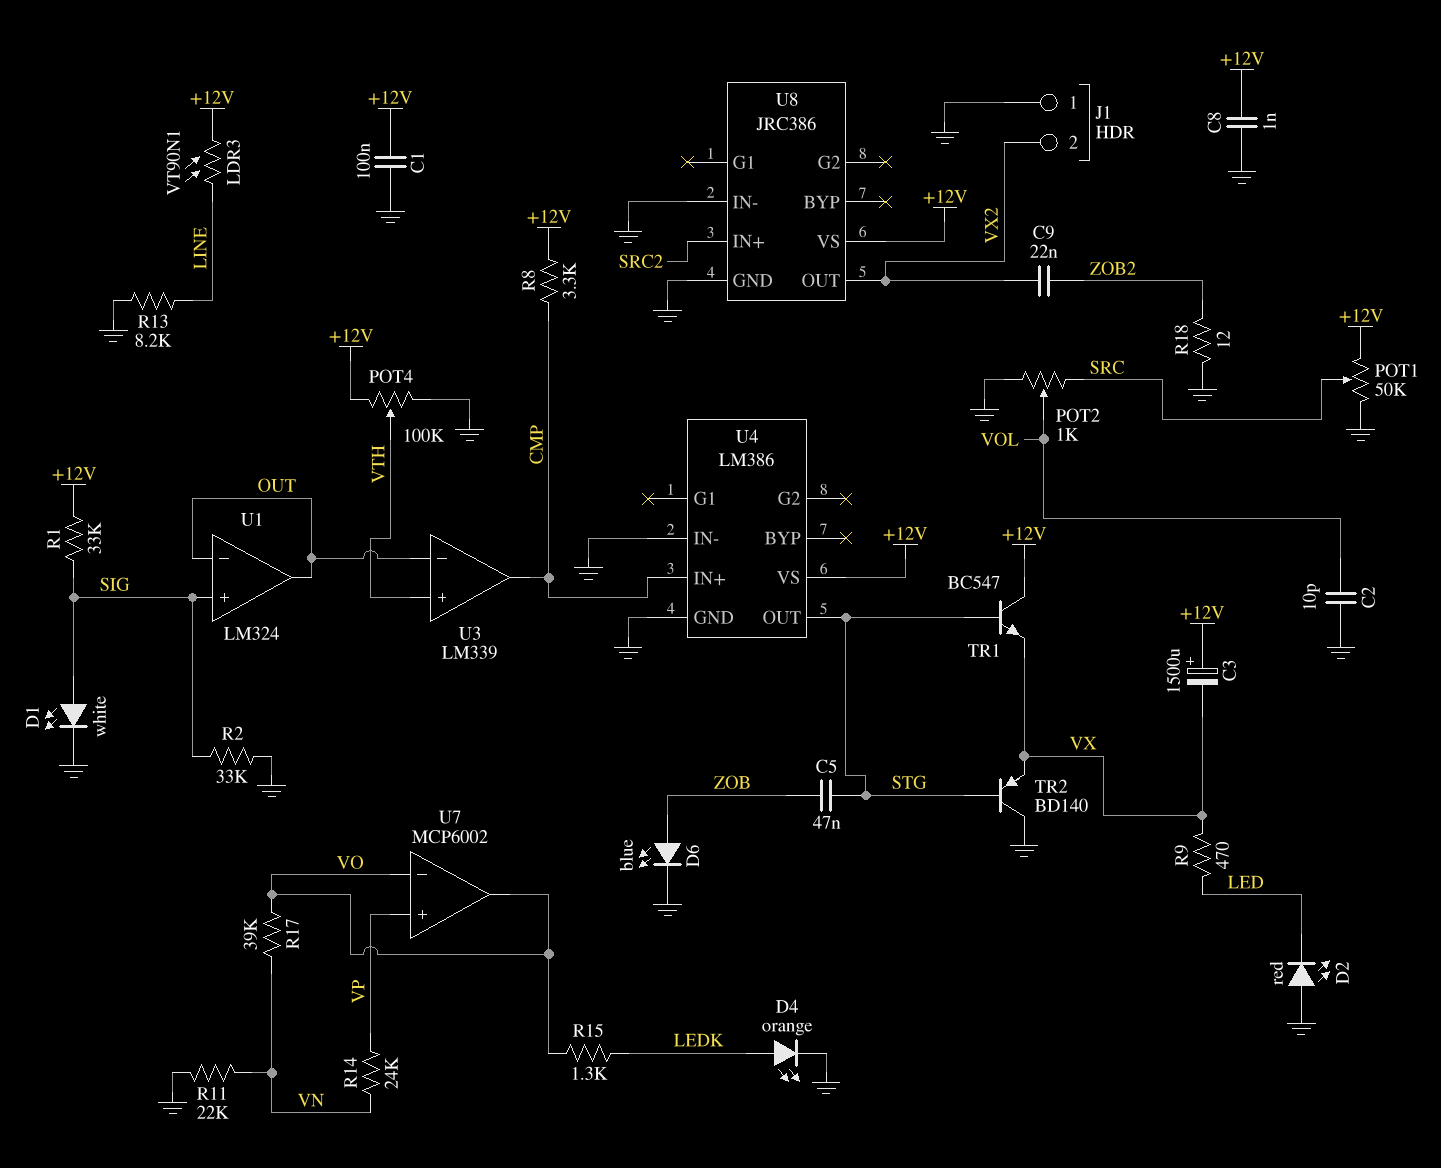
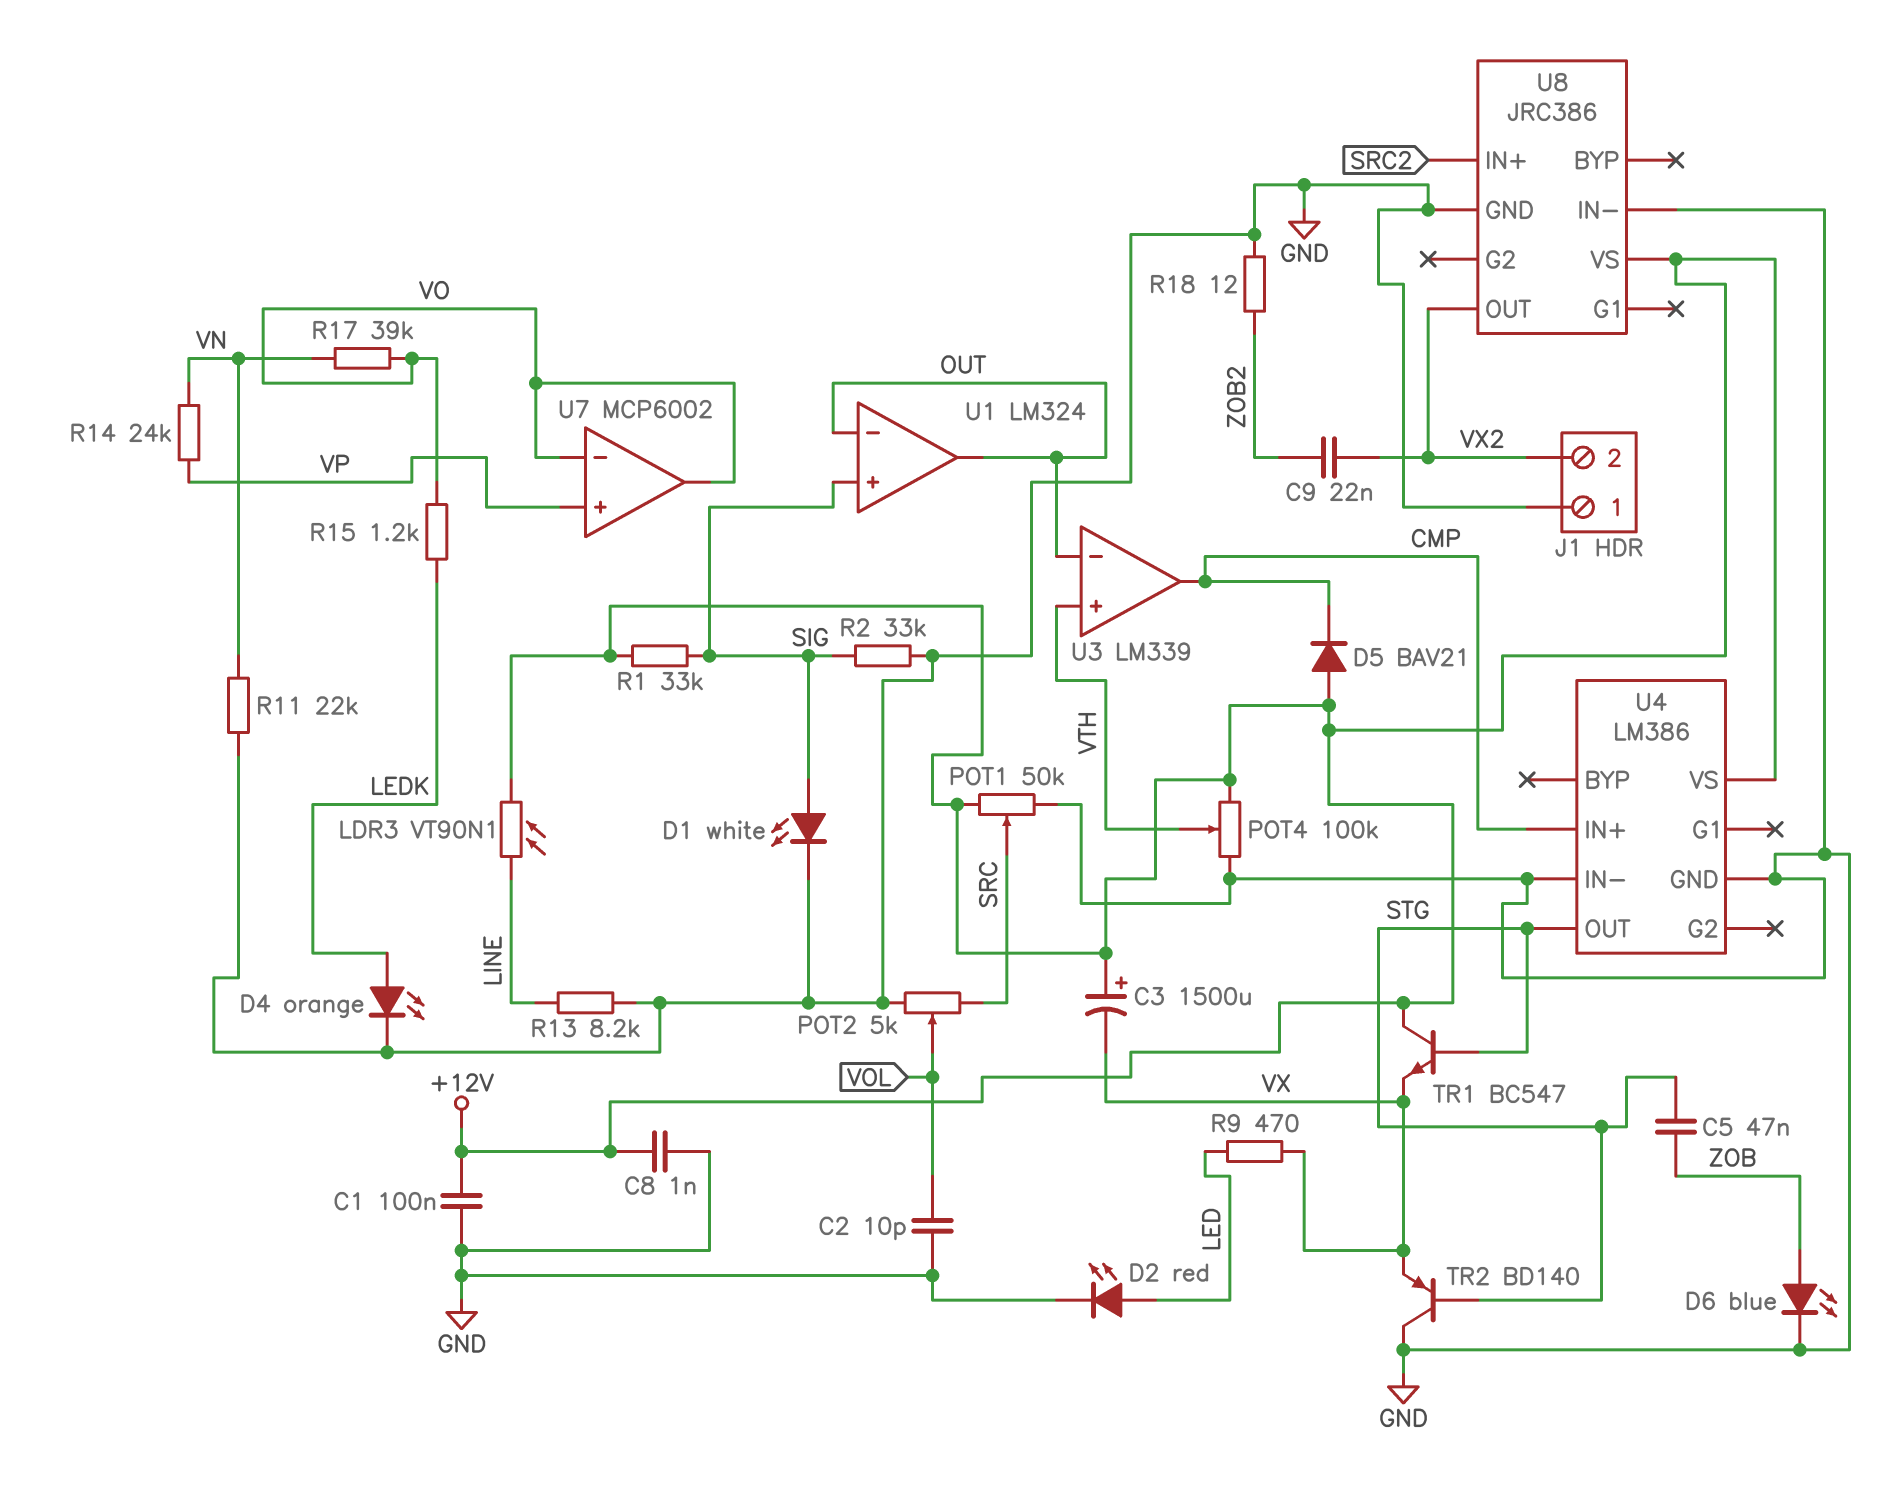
D2: LED red (A GND, K LED) -> LED red (A LED, K GND)
D5: none -> diode BAV21 (A +12V, K CMP)
POT2: 1k (GND, SRC, wiper VOL) -> 5k (GND, SRC, wiper VOL)
R8: 3.3k (+12V, CMP) -> none
R15: 1.3k (LEDK, VO) -> 1.2k (LEDK, VO)

